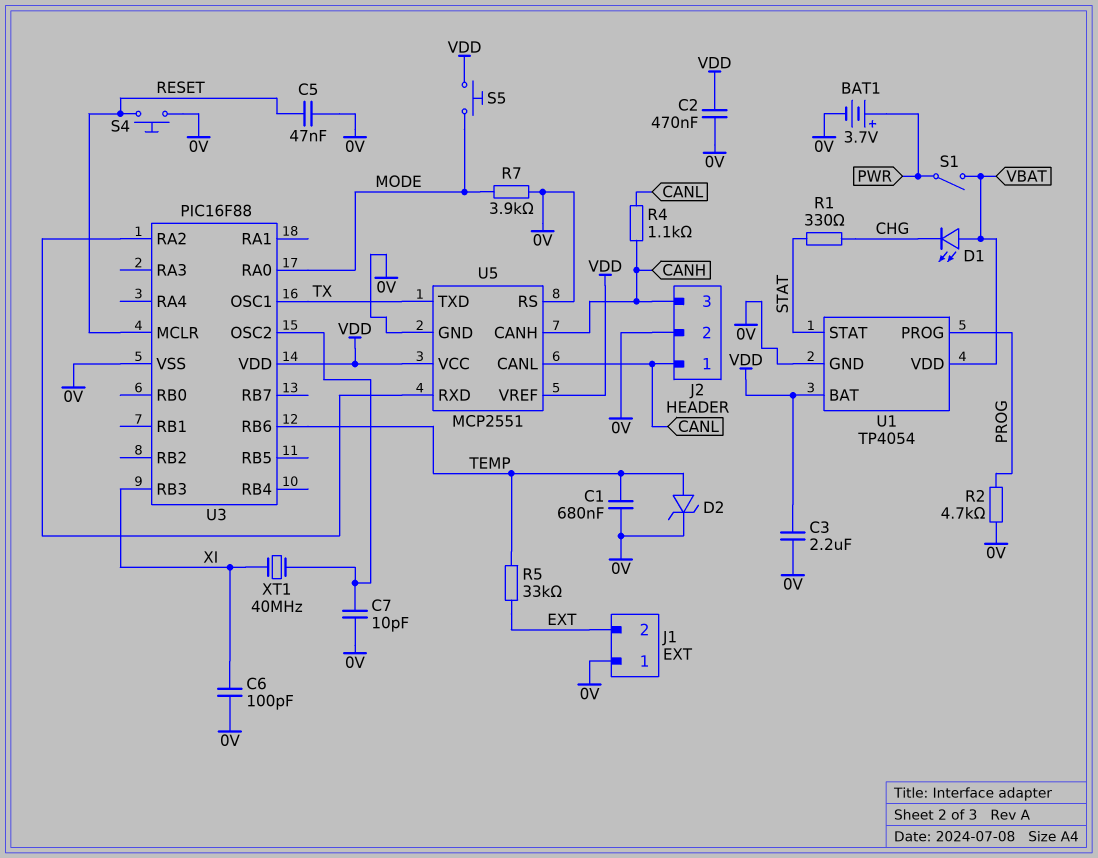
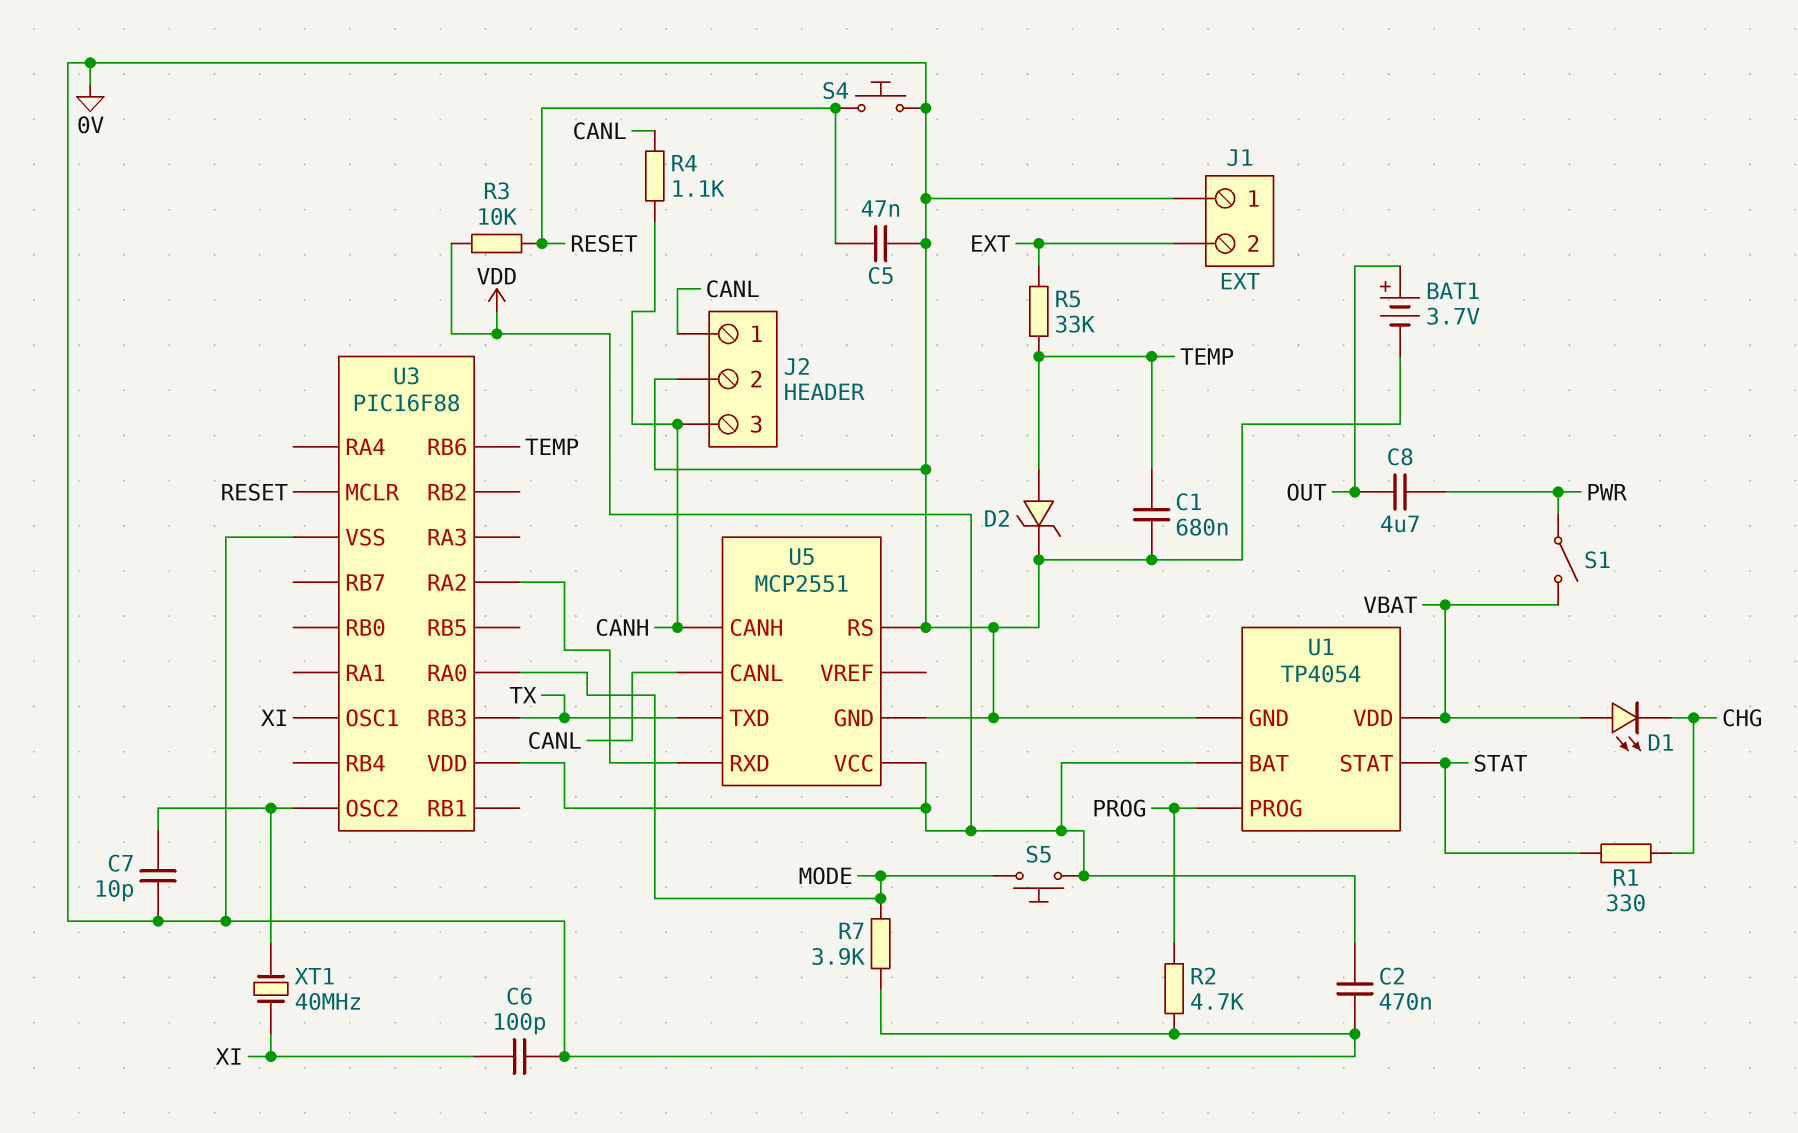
BAT1: 3.7V (plus PWR, minus 0V) -> 3.7V (plus OUT, minus 0V)
C3: 2.2uF (0V, VDD) -> none
C8: none -> 4.7uF (OUT, PWR)
R3: none -> 10k (RESET, VDD)
U3 pin OSC1: TX -> XI
U3 pin RB3: XI -> TX
U5 pin VREF: VDD -> none

